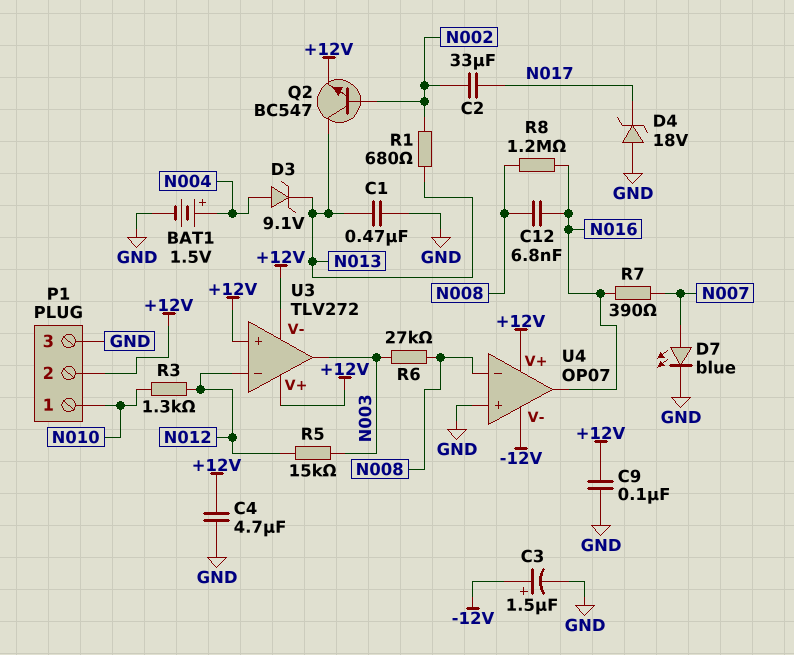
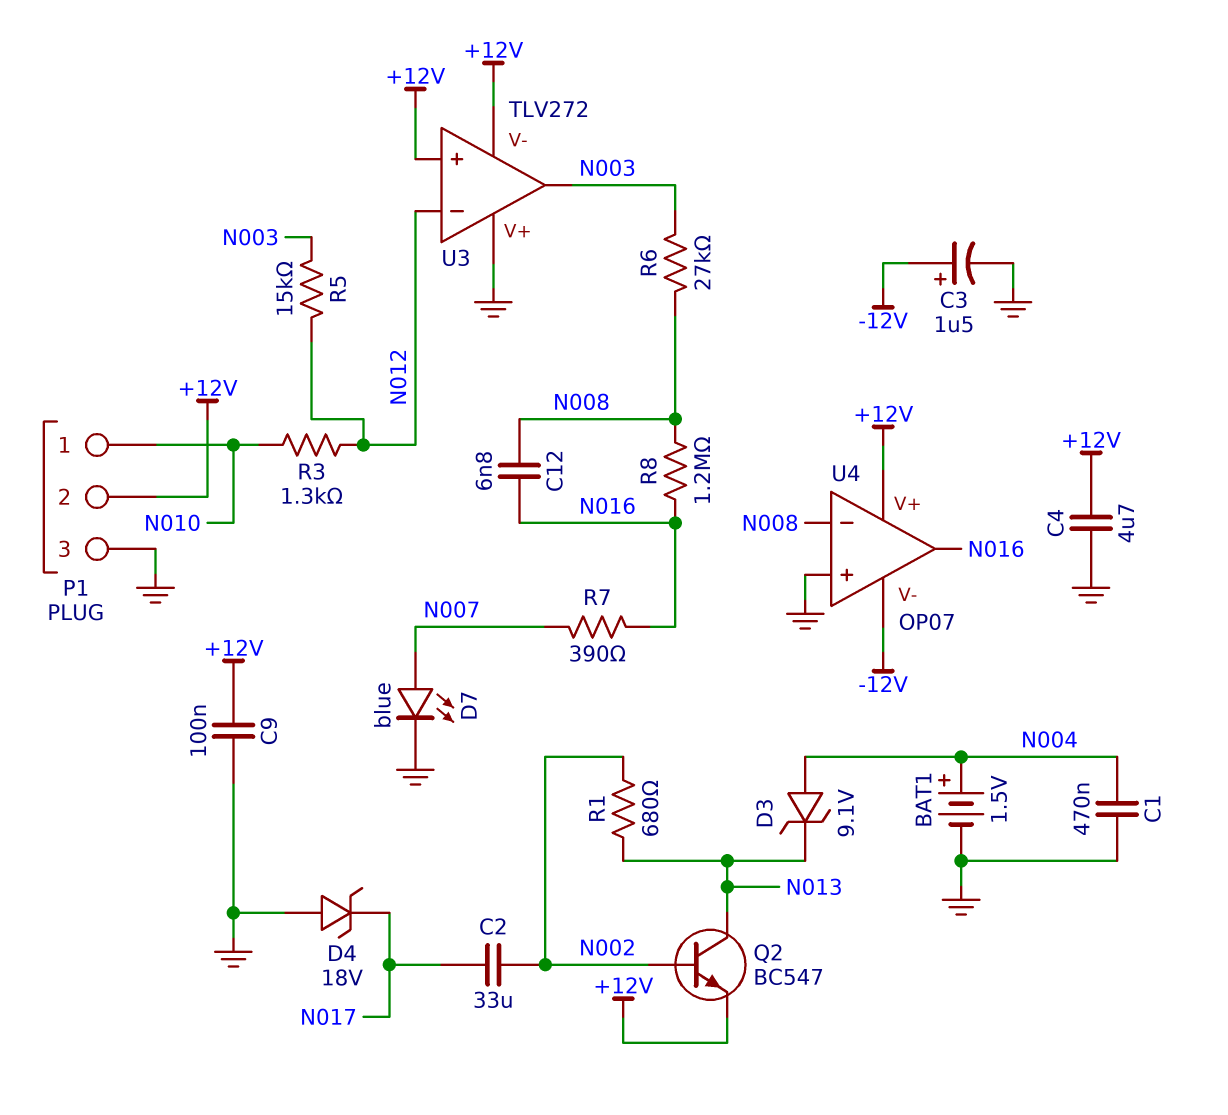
C1: 470nF (GND, N013) -> 470nF (GND, N004)
U3 pin V+: +12V -> GND

